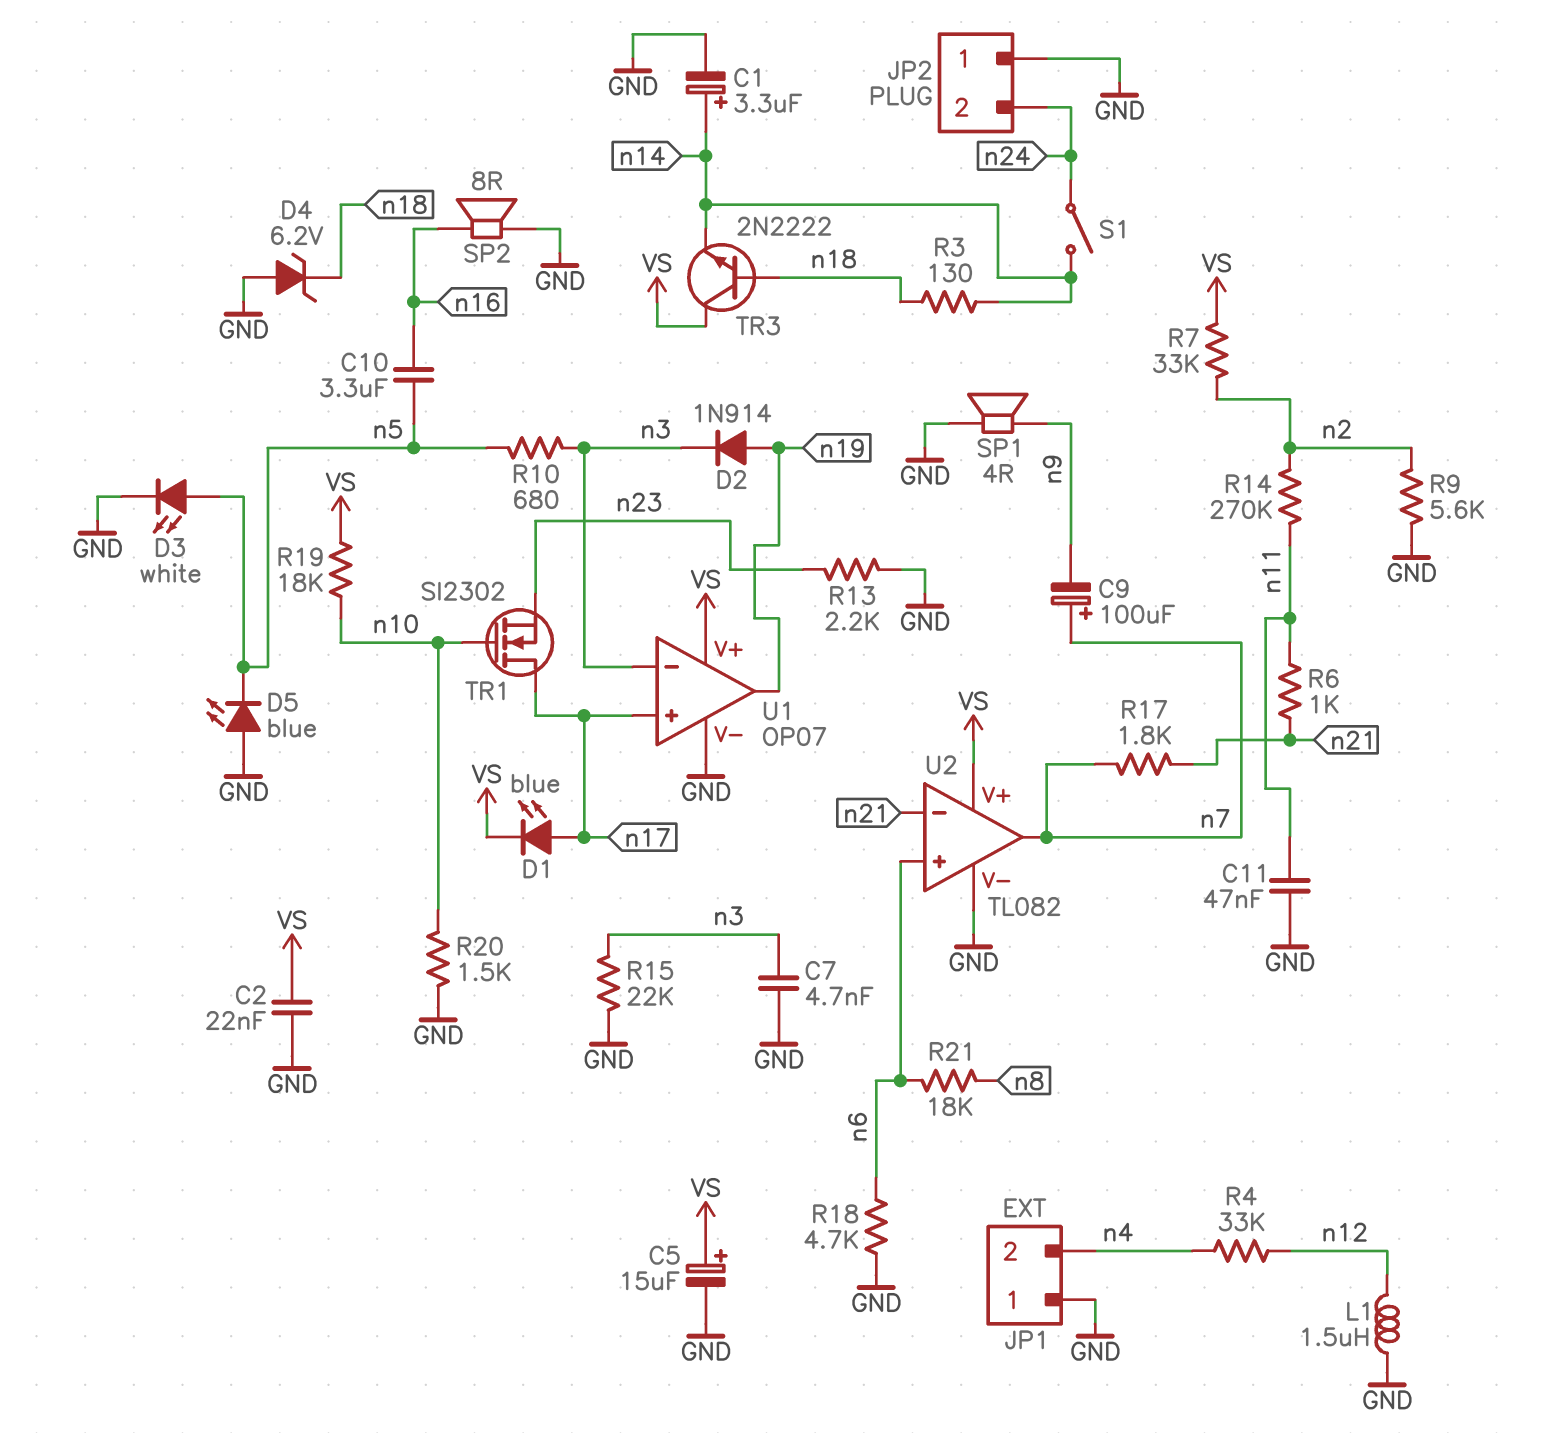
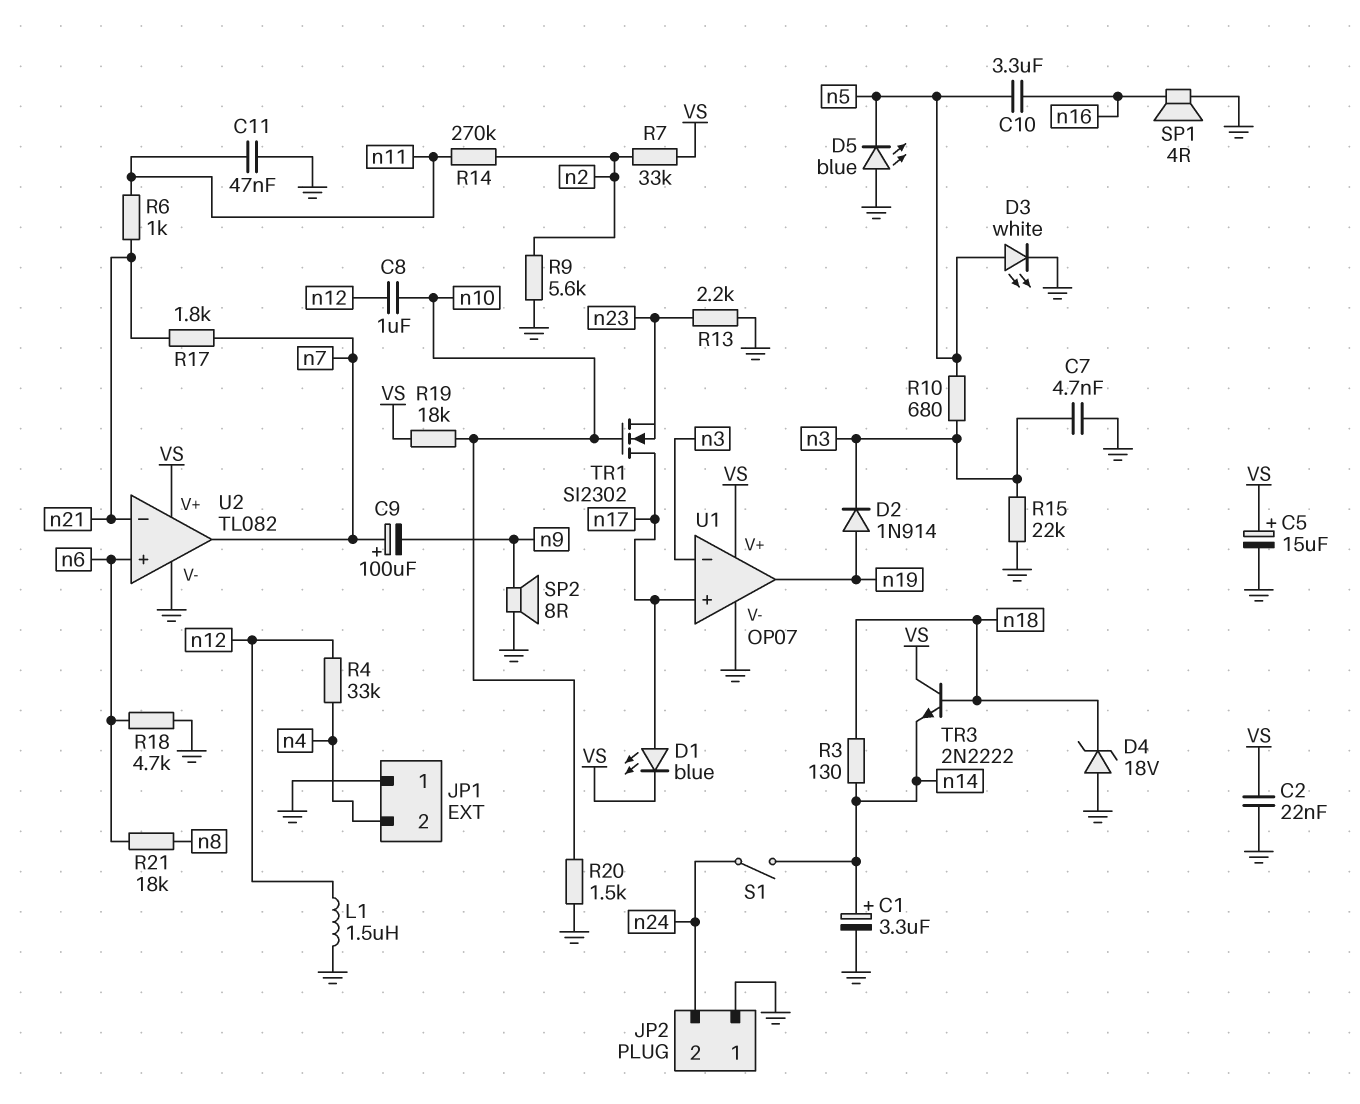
C8: none -> 1uF (n10, n12)
D4: zener 6.2V (A GND, K n18) -> zener 18V (A GND, K n18)
SP1: speaker 4R (GND, n9) -> speaker 4R (GND, n16)
SP2: speaker 8R (GND, n16) -> speaker 8R (GND, n9)

